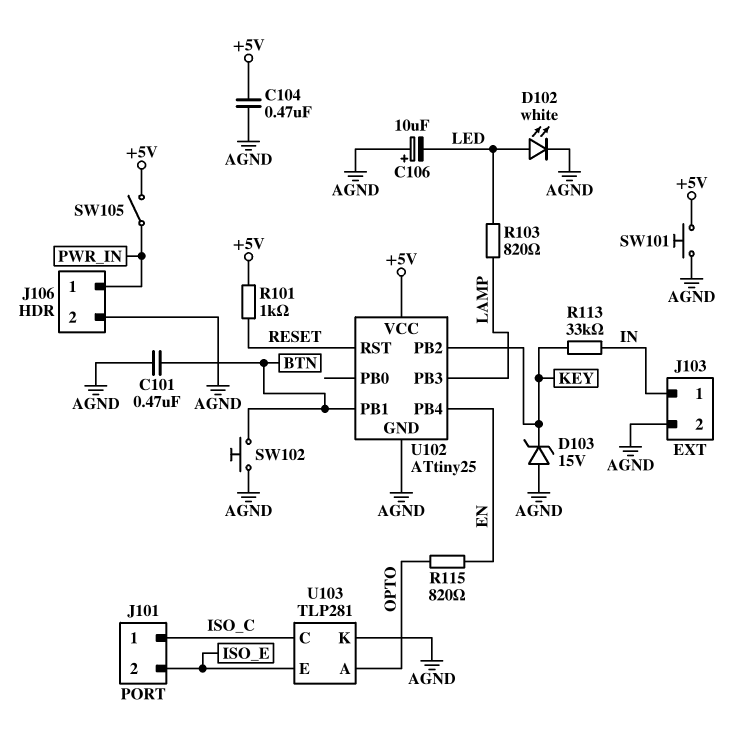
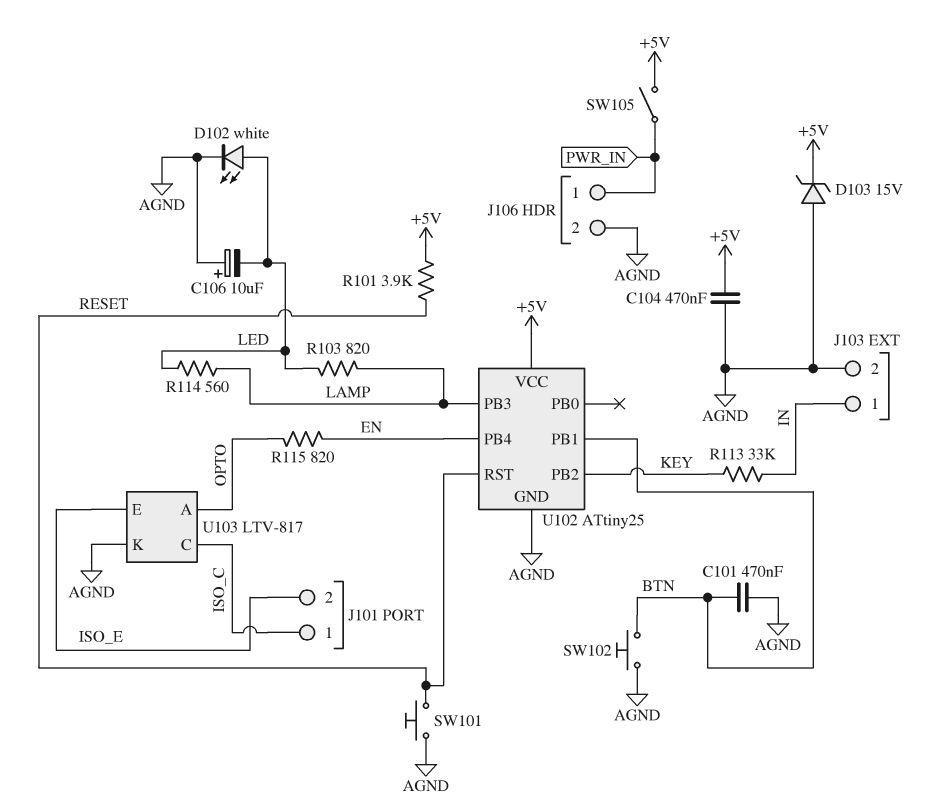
D103: zener 15V (A AGND, K KEY) -> zener 15V (A AGND, K +5V)
R101: 1k (+5V, RESET) -> 3.9k (+5V, RESET)
R114: none -> 560 (LAMP, LED)
SW101: button (+5V, AGND) -> button (AGND, RESET)
U103: TLP281 -> LTV-817

